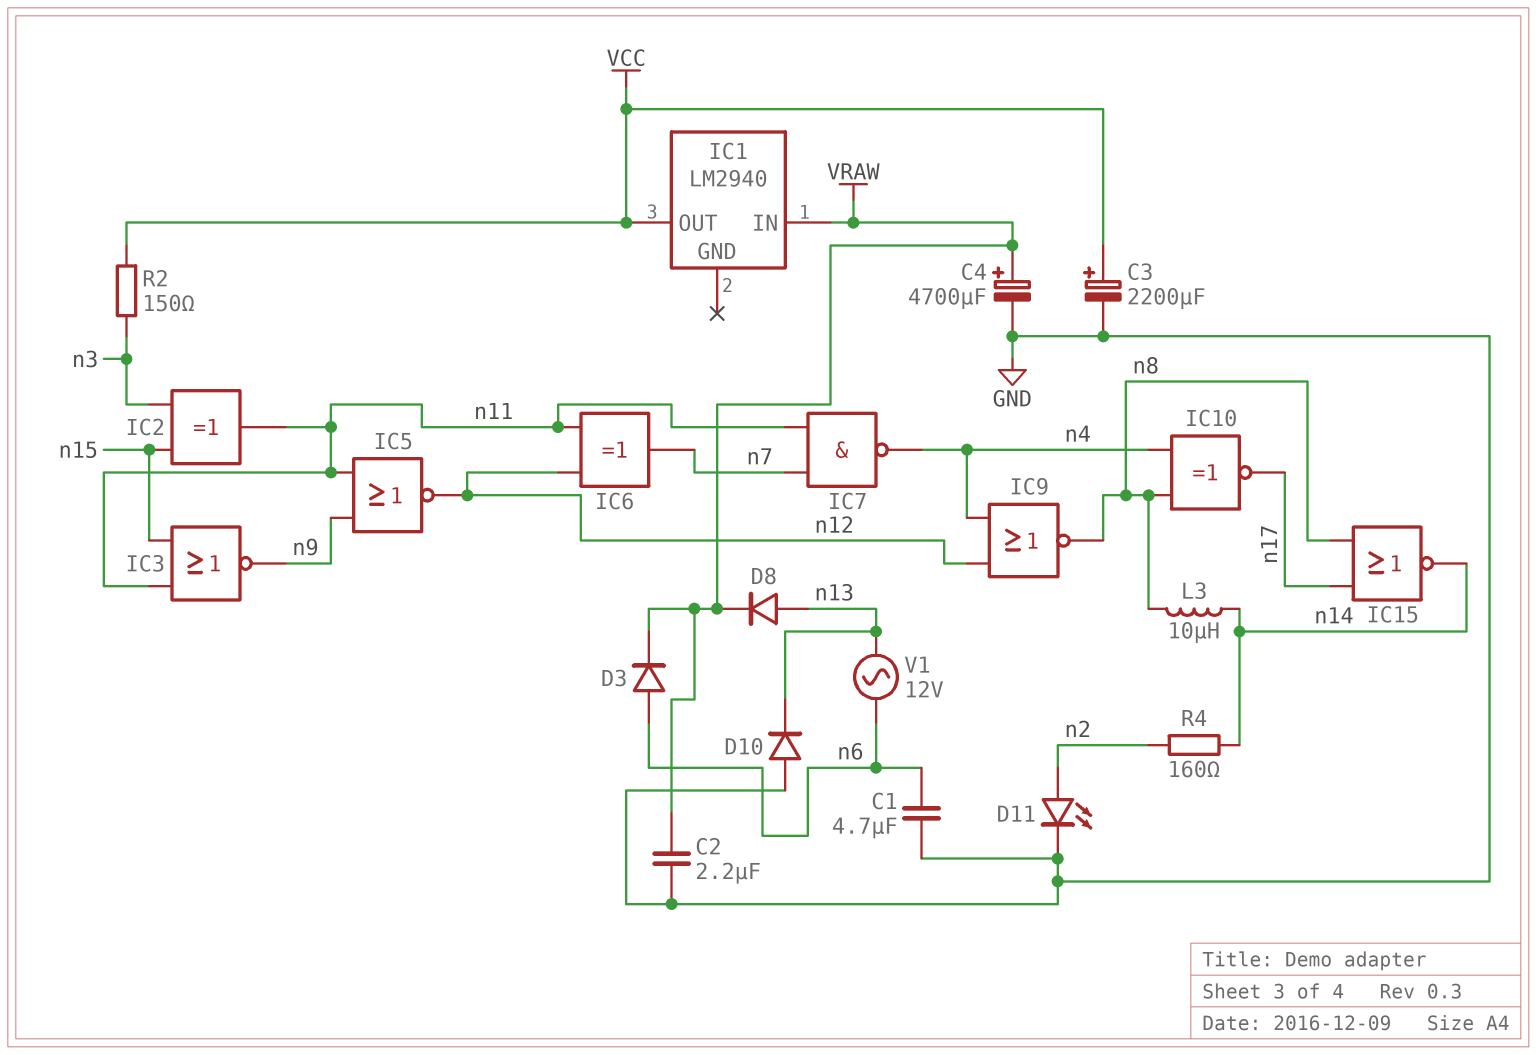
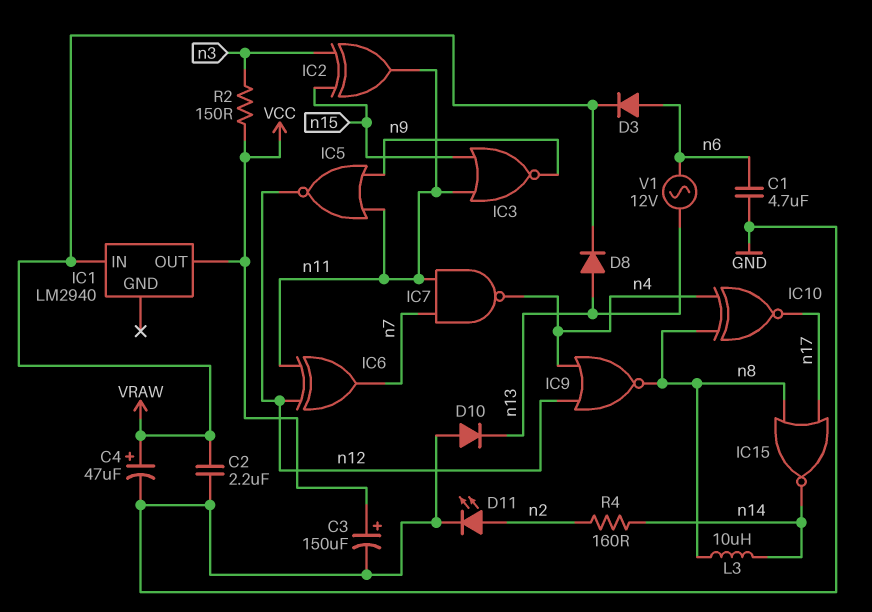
C3: 2200uF (plus VCC, minus GND) -> 150uF (plus VCC, minus GND)
C4: 4700uF (plus VRAW, minus GND) -> 47uF (plus VRAW, minus GND)

